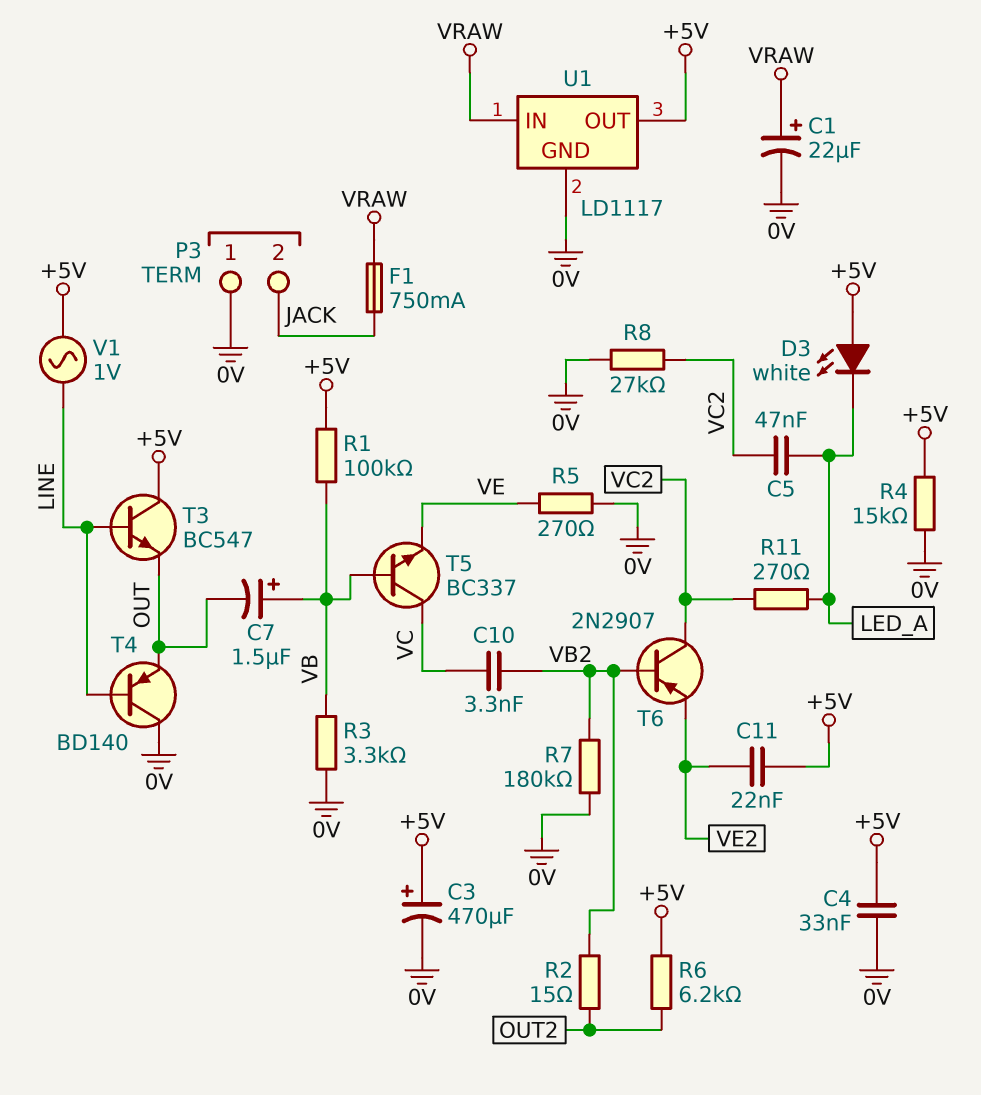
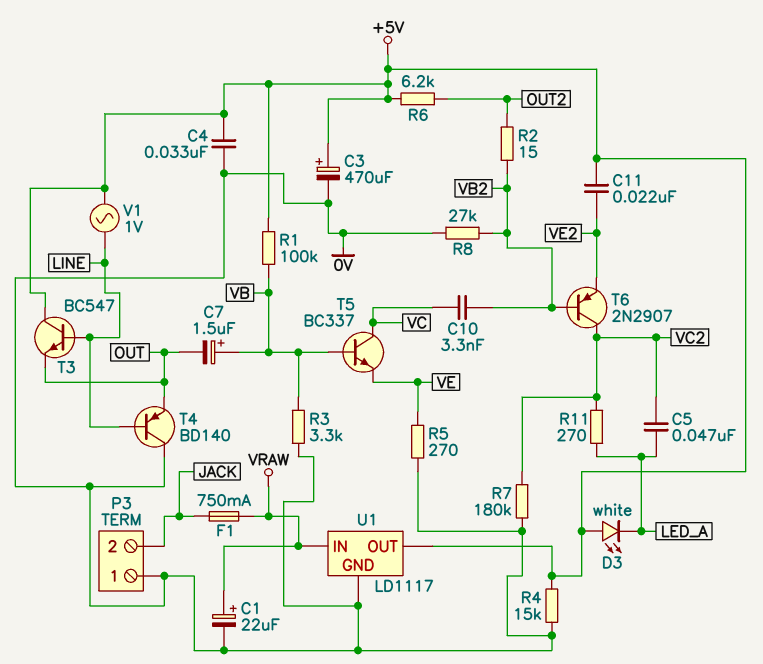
R7: 180k (0V, VB2) -> 180k (0V, VC2)
R8: 27k (0V, VC2) -> 27k (0V, VB2)

